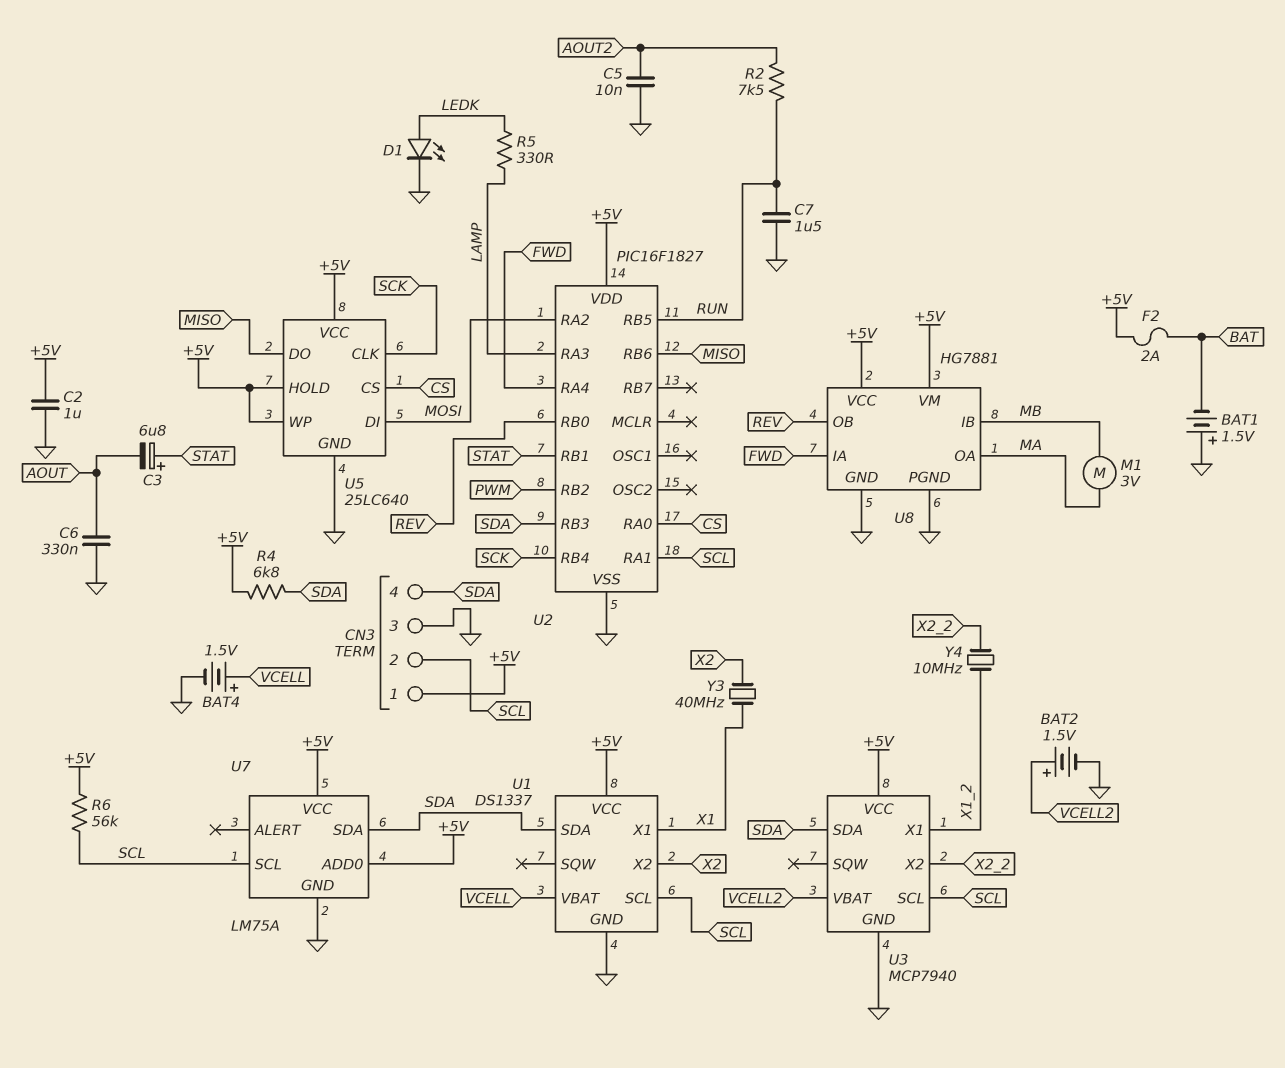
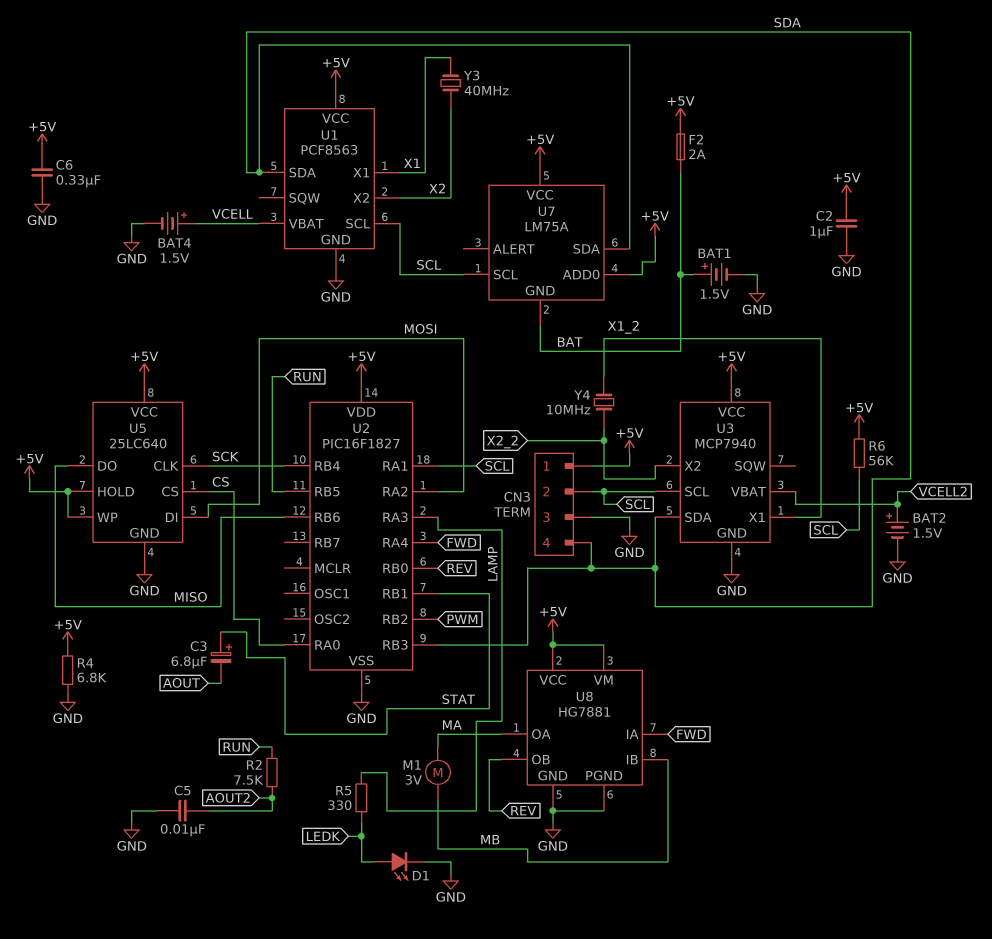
BAT1: 1.5V (plus GND, minus BAT) -> 1.5V (plus BAT, minus GND)
C6: 330nF (AOUT, GND) -> 330nF (+5V, GND)
C7: 1.5uF (GND, RUN) -> none
R4: 6.8k (+5V, SDA) -> 6.8k (+5V, GND)
U1: DS1337 -> PCF8563
U7 pin GND: GND -> BAT

